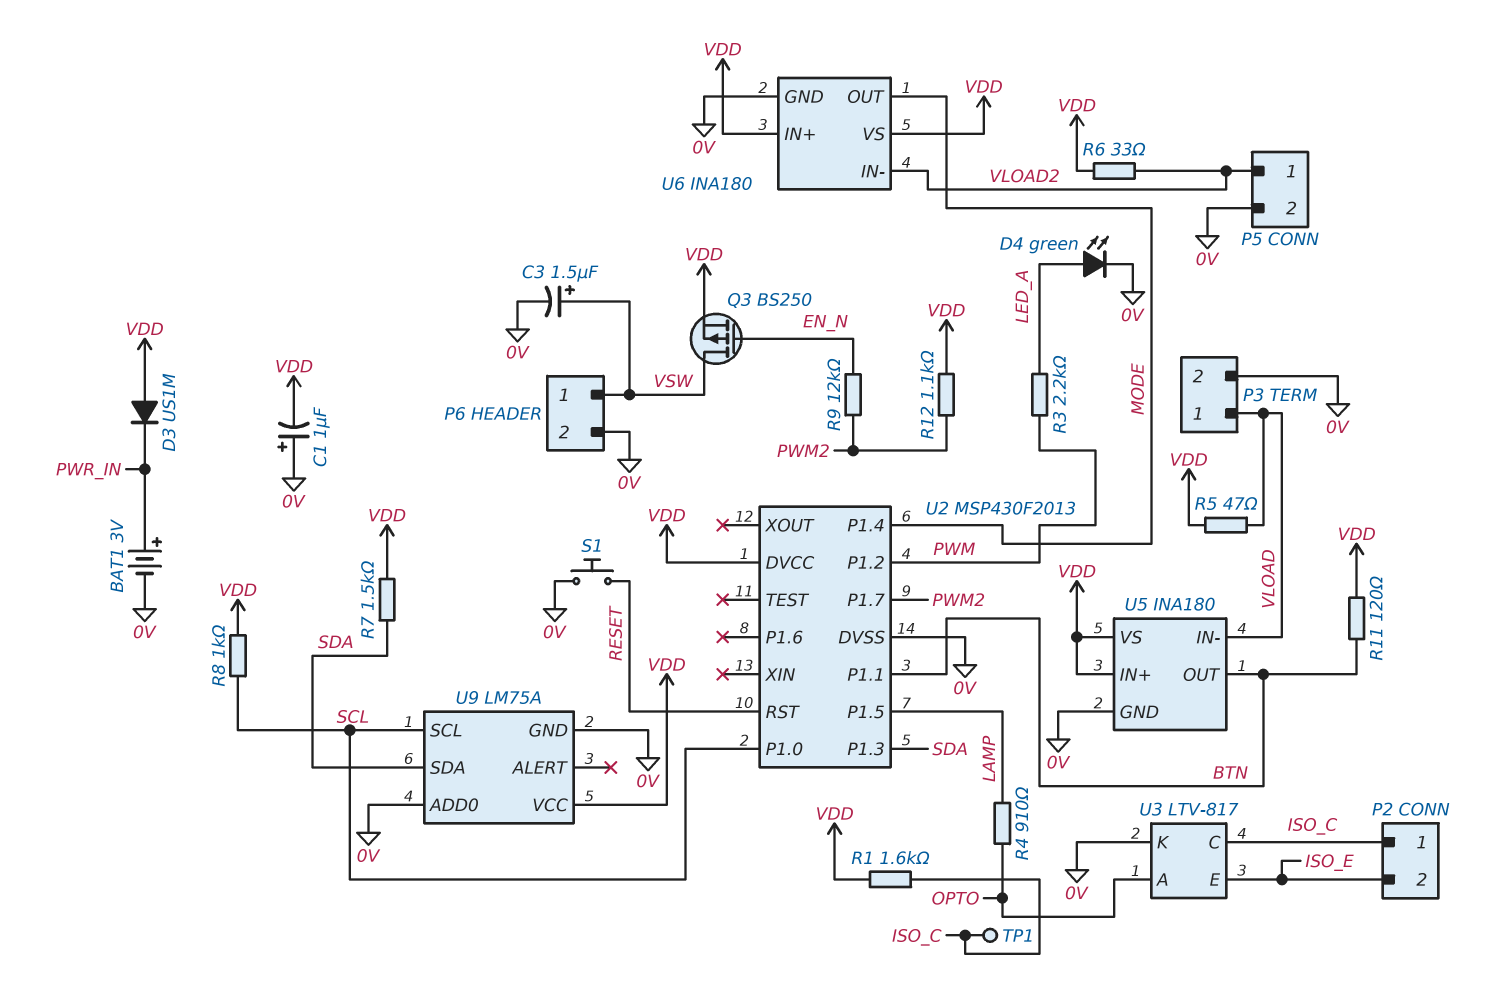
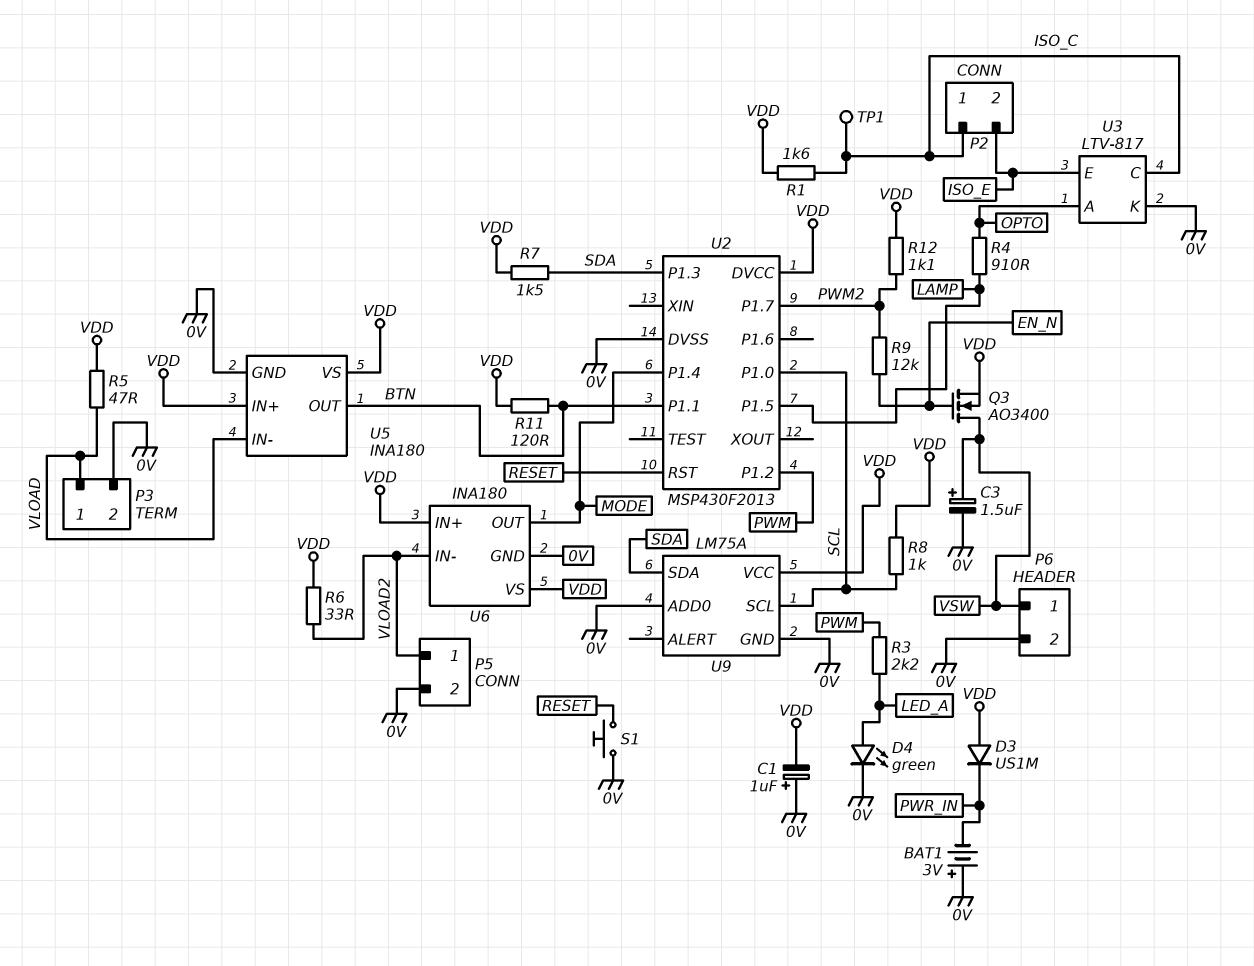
BAT1: 3V (plus PWR_IN, minus 0V) -> 3V (plus 0V, minus PWR_IN)
Q3: PMOS BS250 (G EN_N, D VSW, S VDD) -> NMOS AO3400 (G EN_N, D VSW, S VDD)

